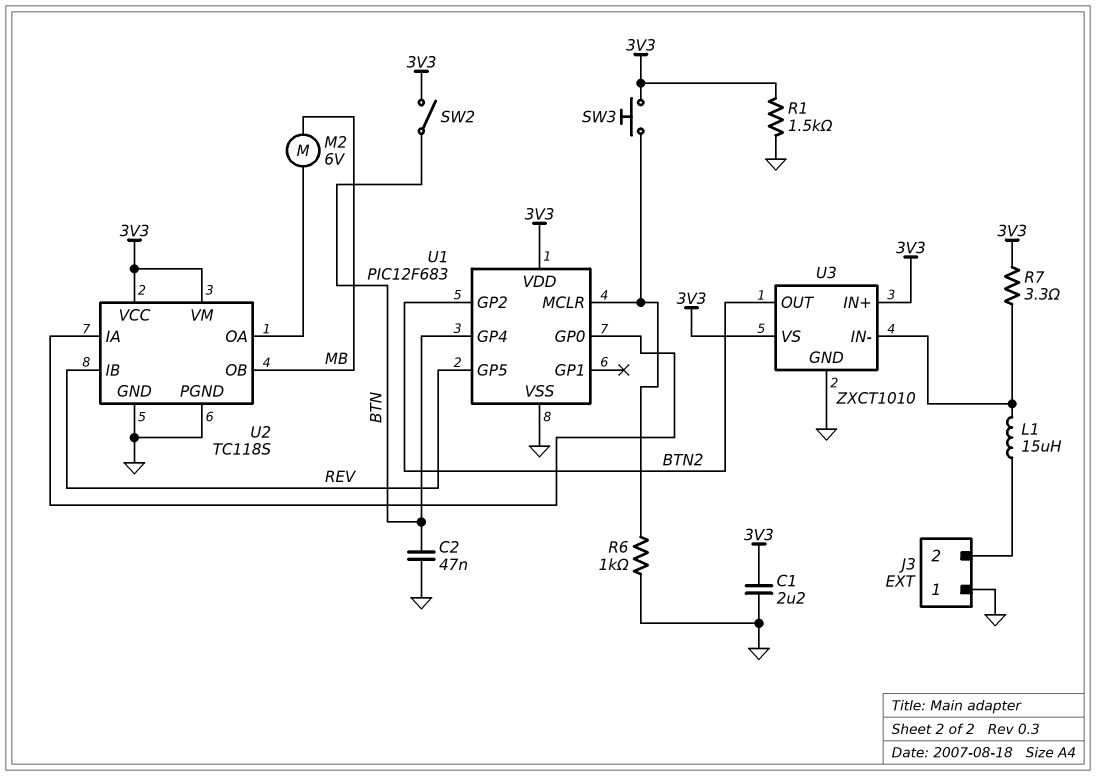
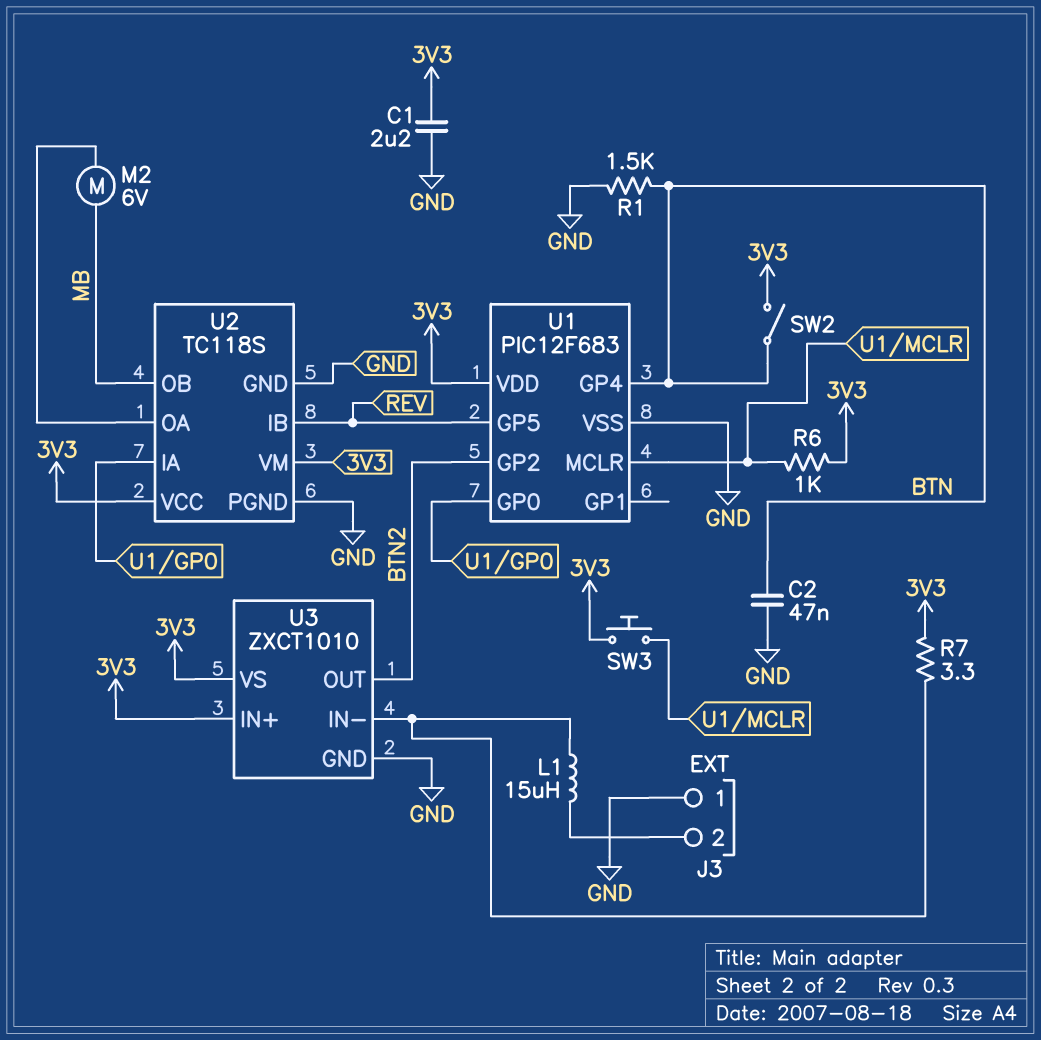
R1: 1.5k (3V3, GND) -> 1.5k (BTN, GND)
R6: 1k (GND, U1/MCLR) -> 1k (3V3, U1/MCLR)

